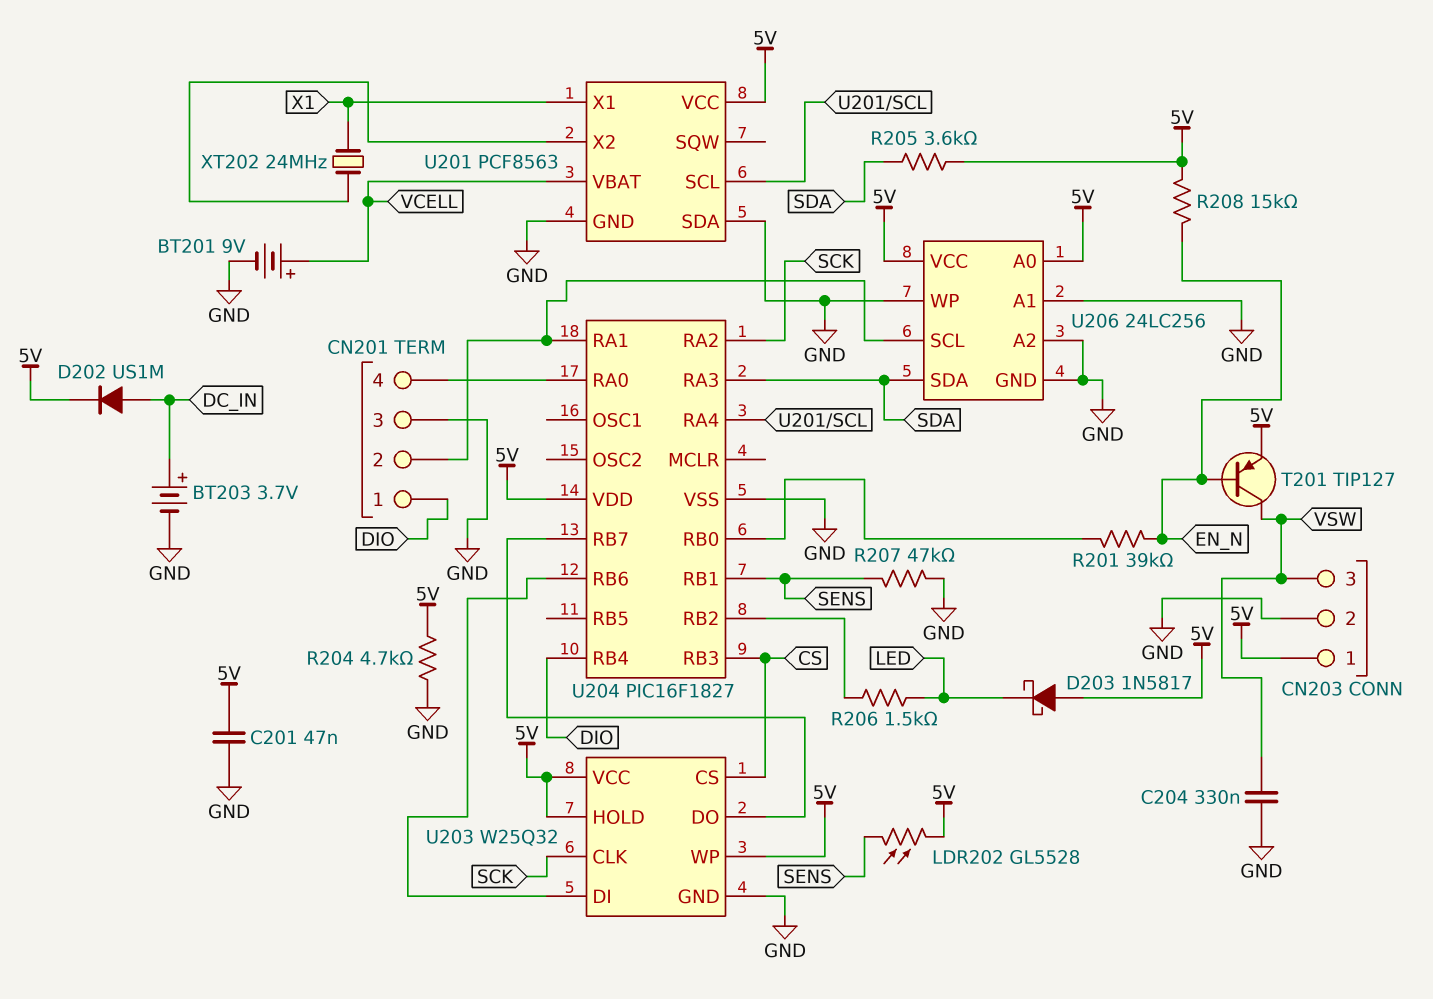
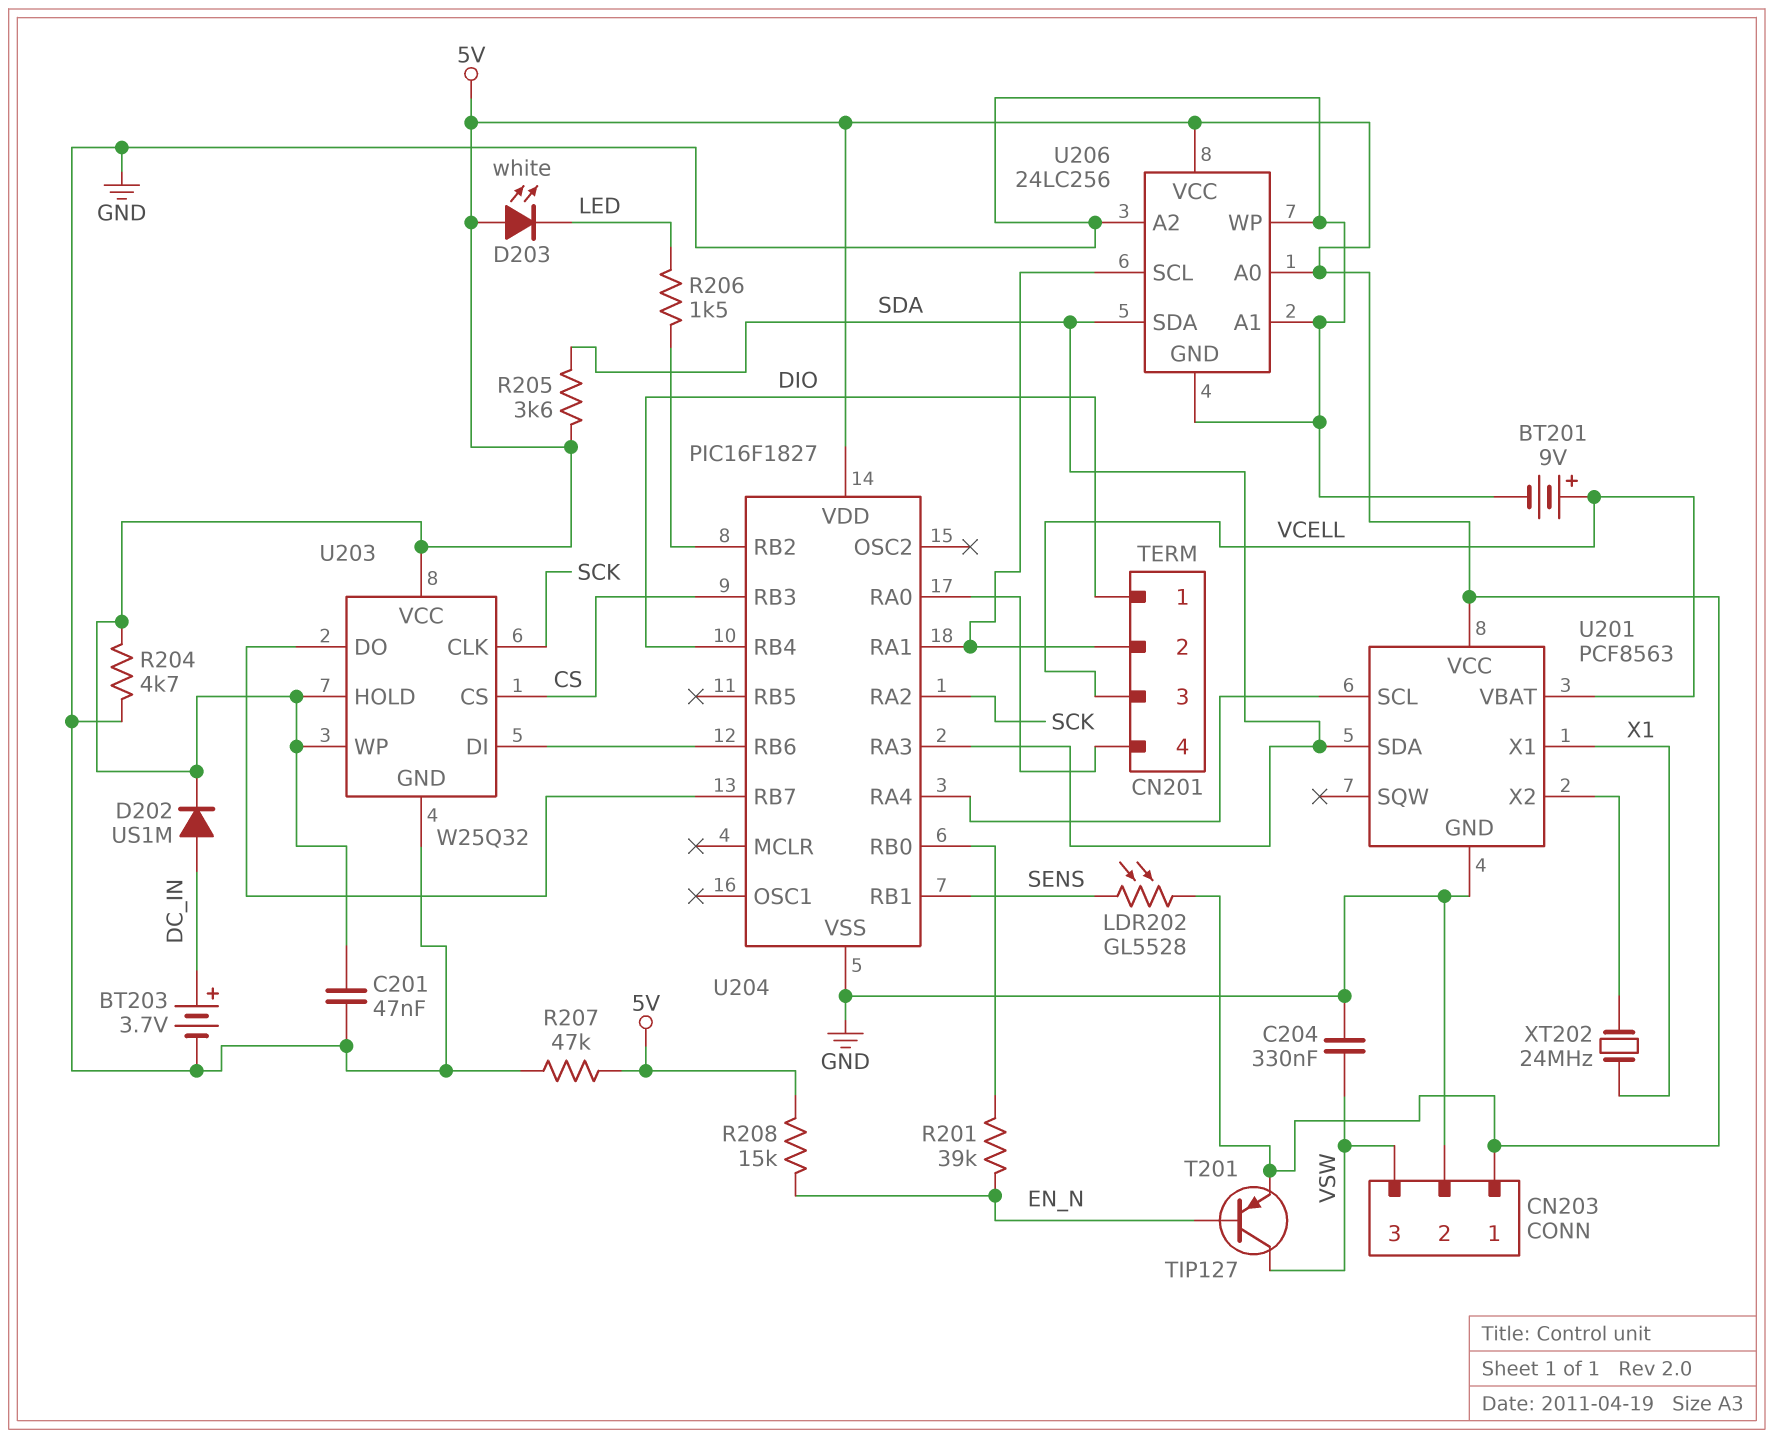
CN201 pin 3: GND -> VCELL
D203: schottky 1N5817 (A 5V, K LED) -> LED white (A 5V, K LED)
R207: 47k (GND, SENS) -> 47k (5V, GND)
U201 pin SDA: GND -> SDA

